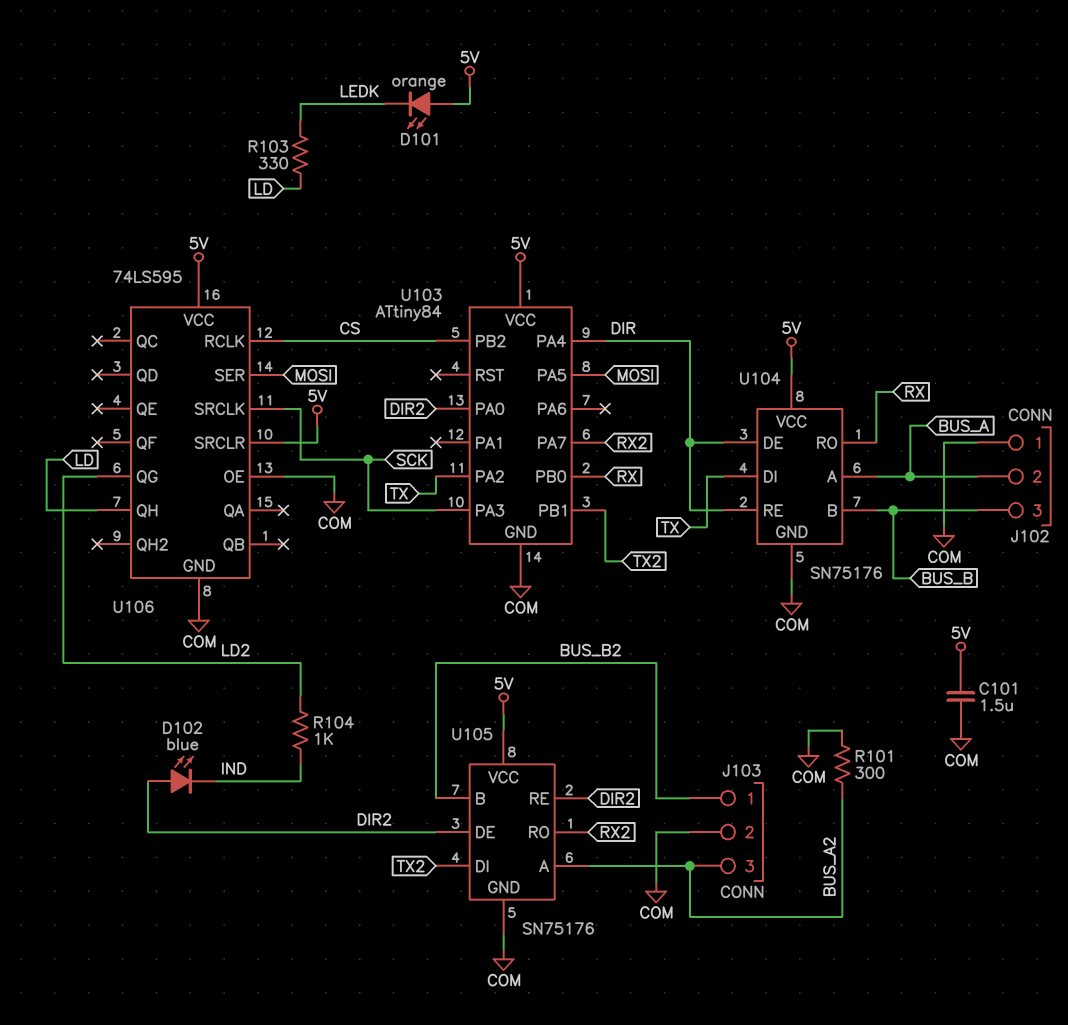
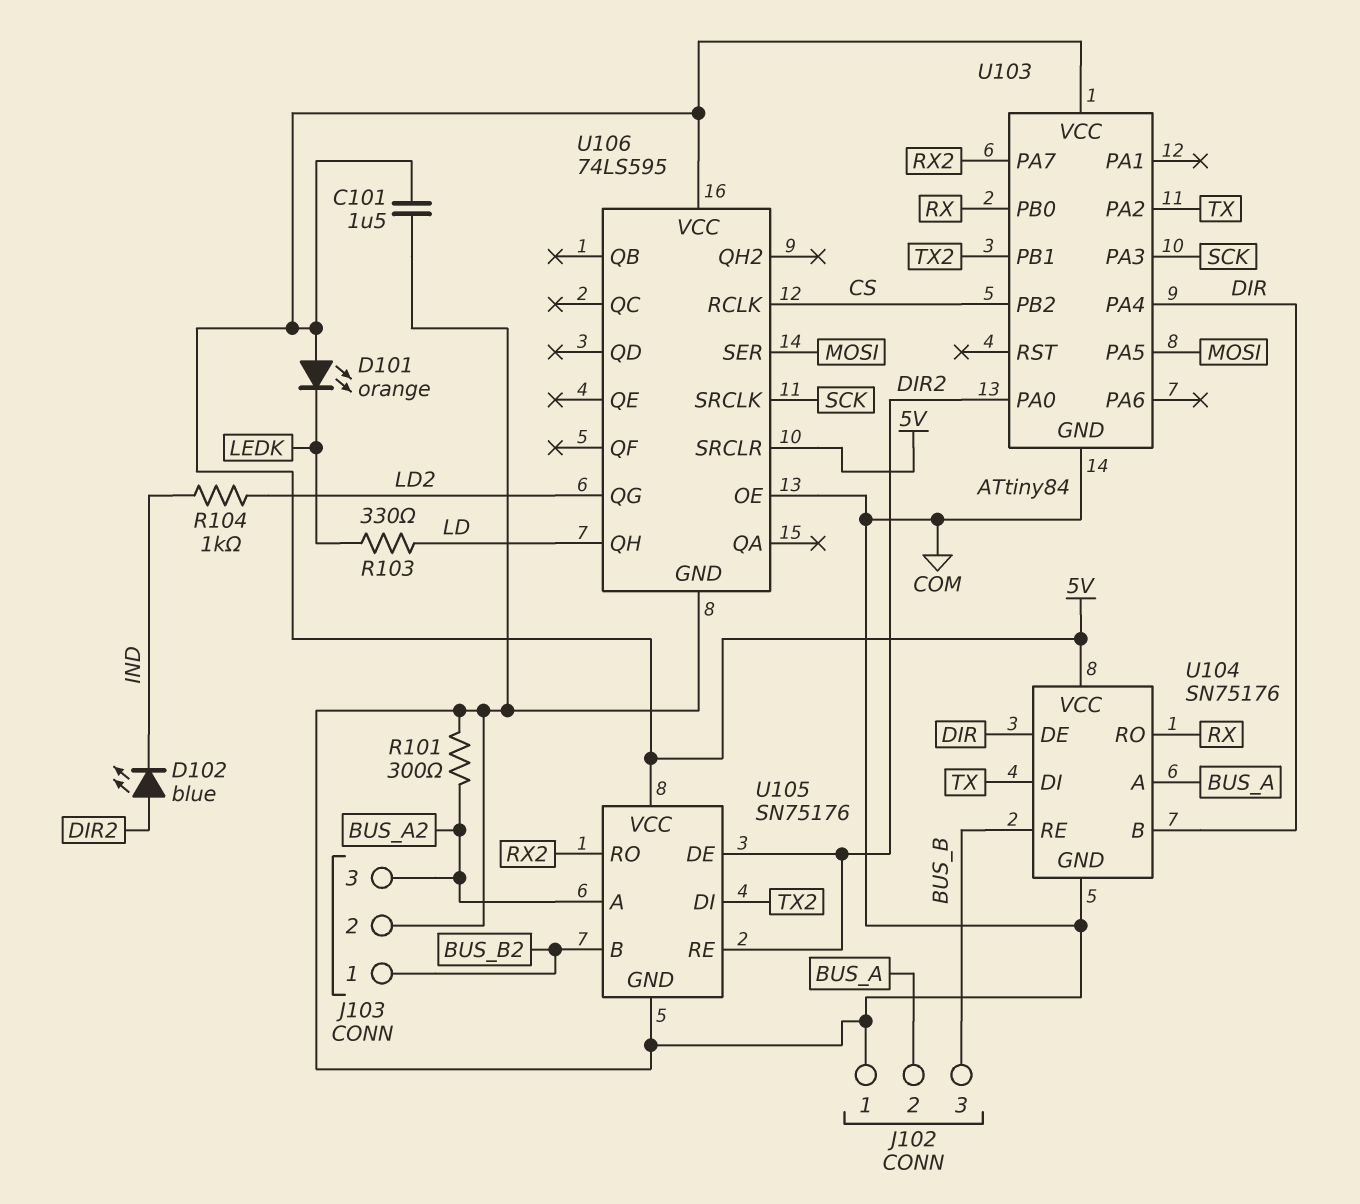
U104 pin B: BUS_B -> DIR
U104 pin RE: DIR -> BUS_B

